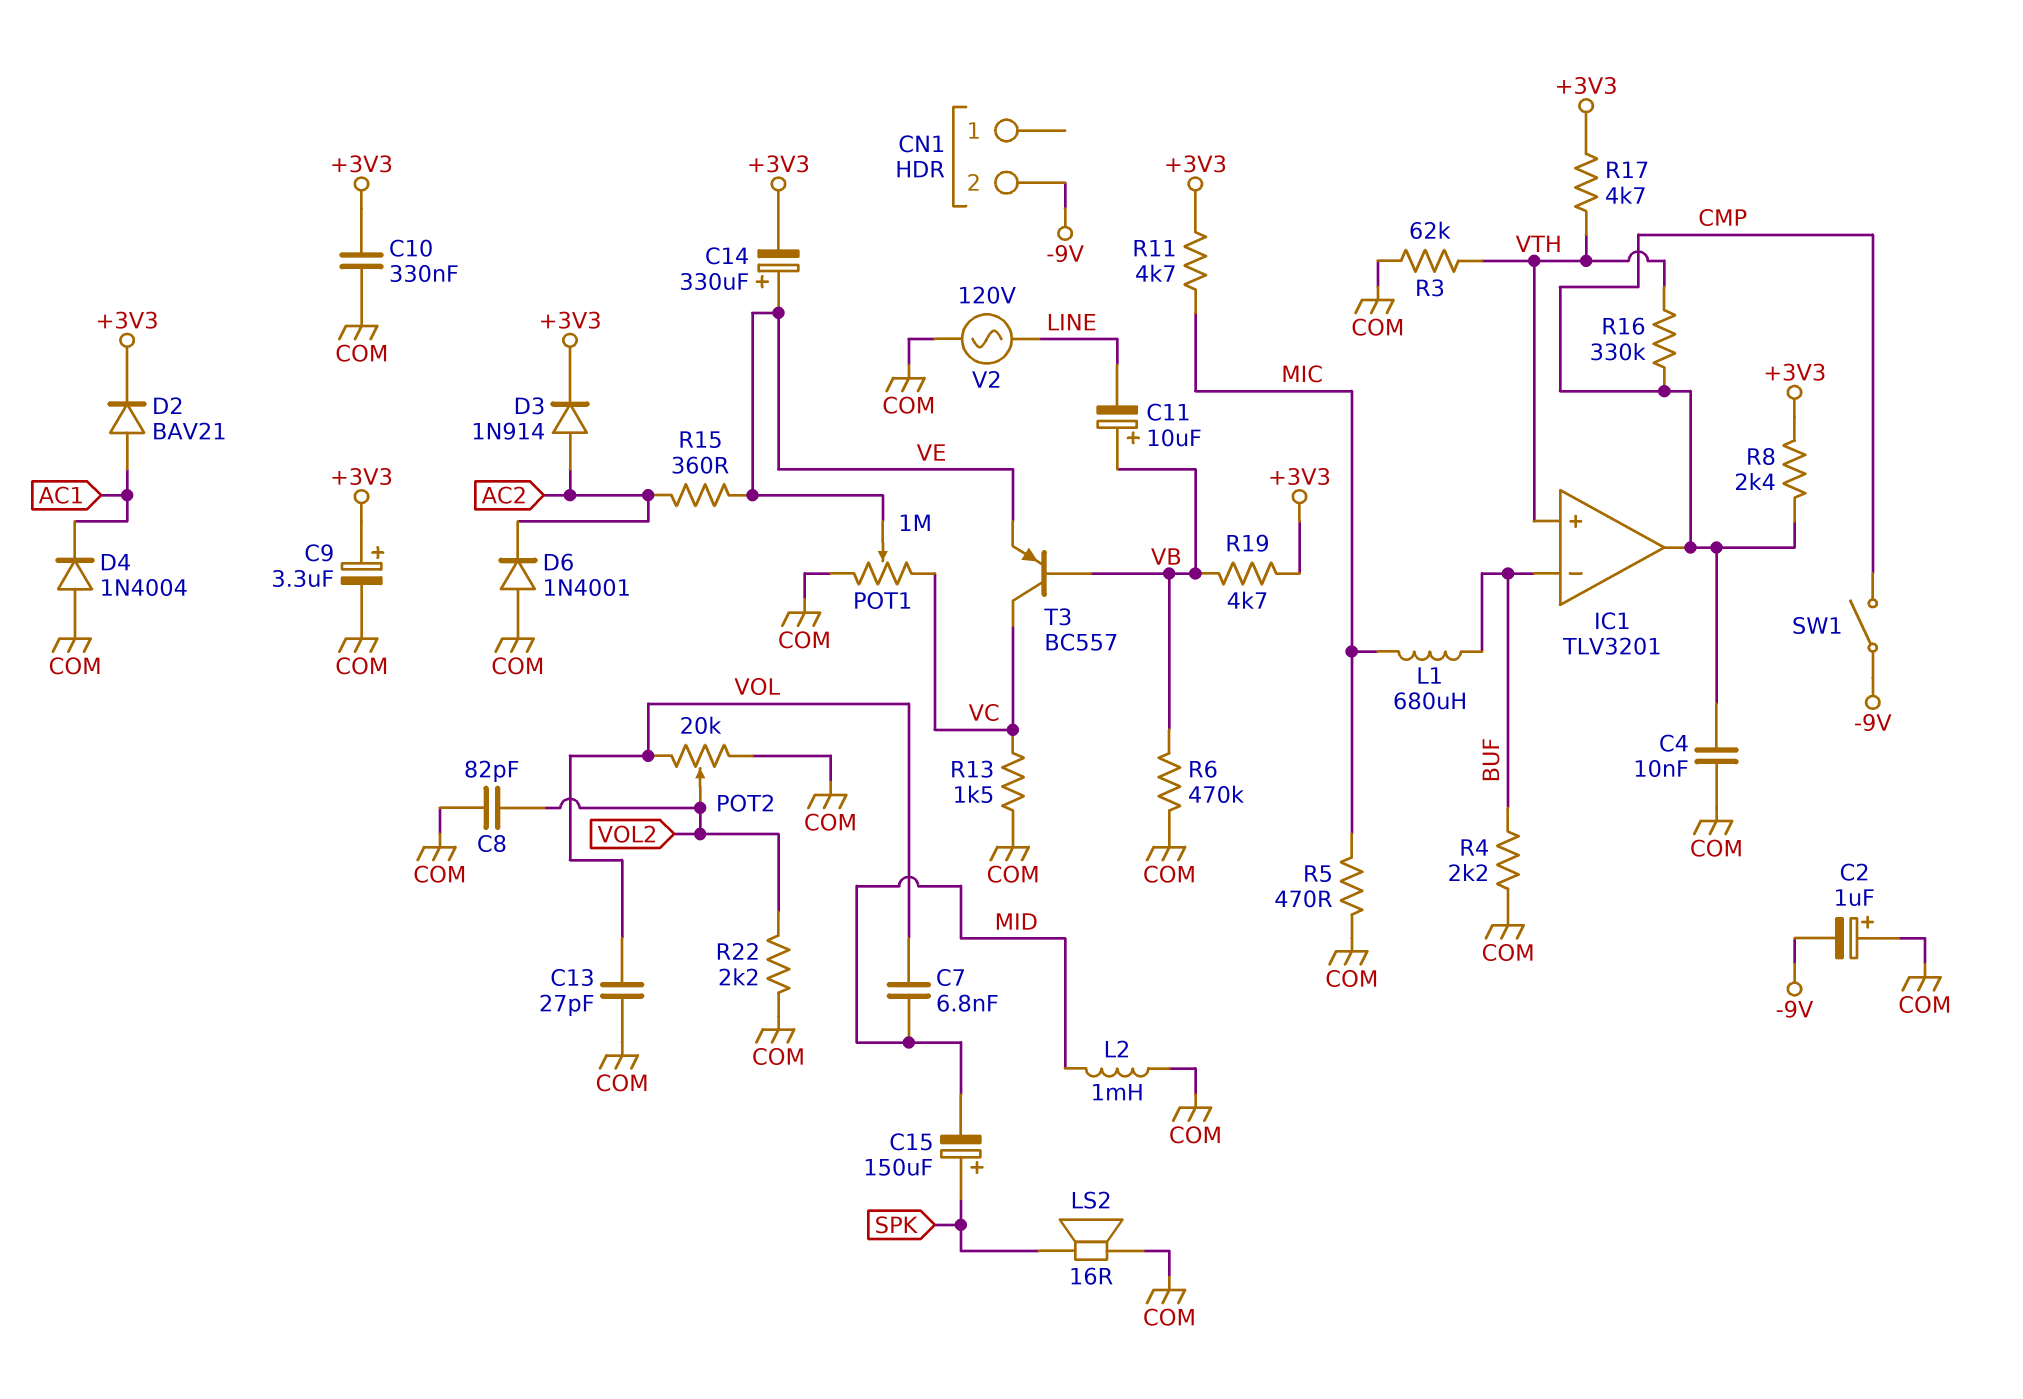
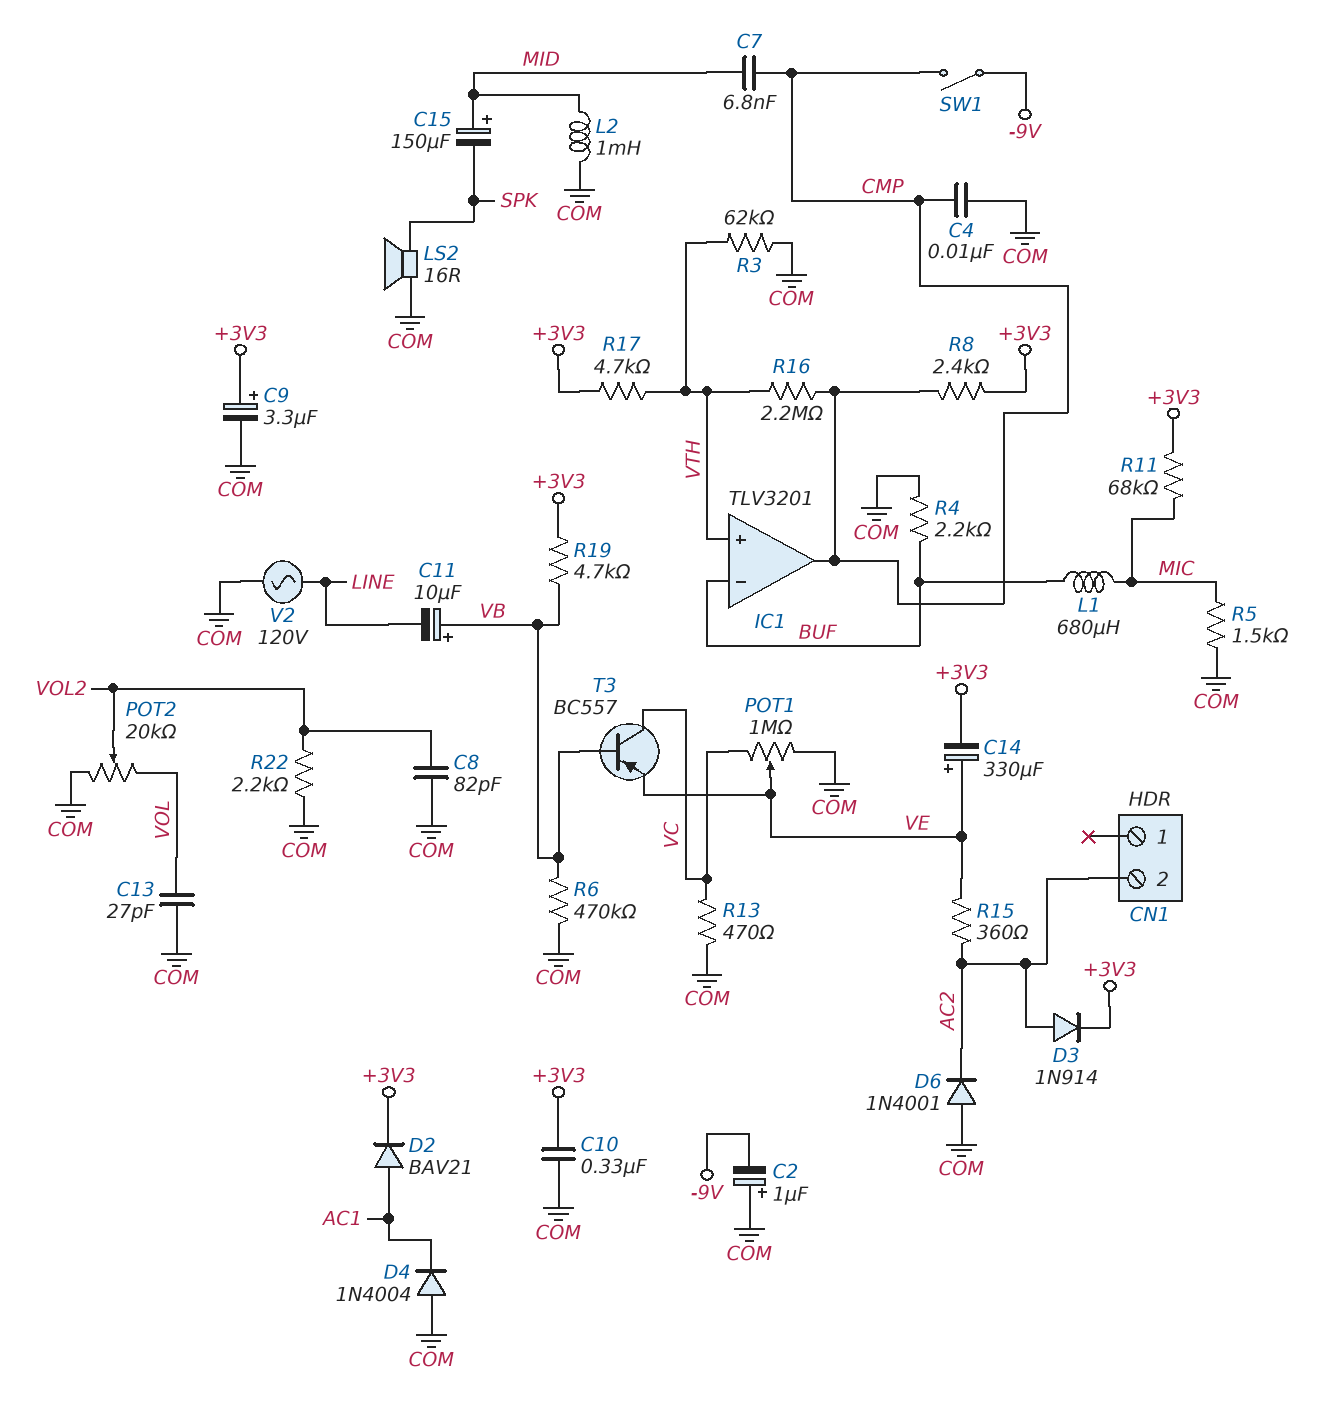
C7: 6.8nF (MID, VOL) -> 6.8nF (CMP, MID)
C15: 150uF (plus SPK, minus MID) -> 150uF (plus MID, minus SPK)
CN1 pin 2: -9V -> AC2
R5: 470 (COM, MIC) -> 1.5k (COM, MIC)
R11: 4.7k (+3V3, MIC) -> 68k (+3V3, MIC)
R13: 1.5k (COM, VC) -> 470 (COM, VC)
R16: 330k (CMP, VTH) -> 2.2M (CMP, VTH)

